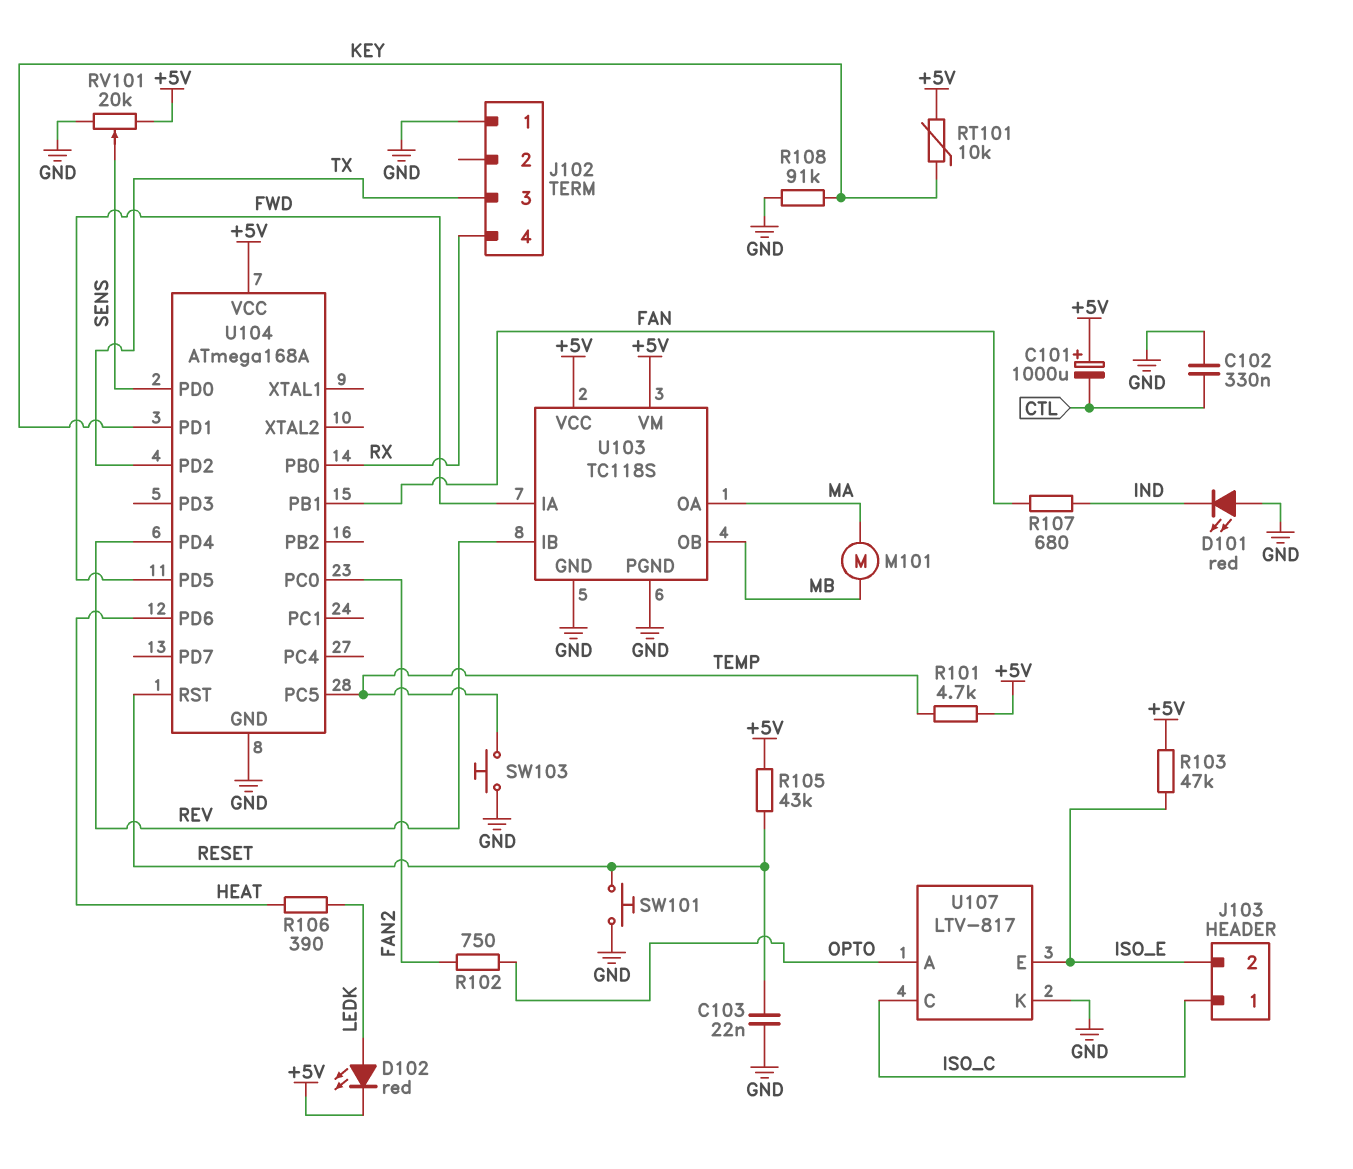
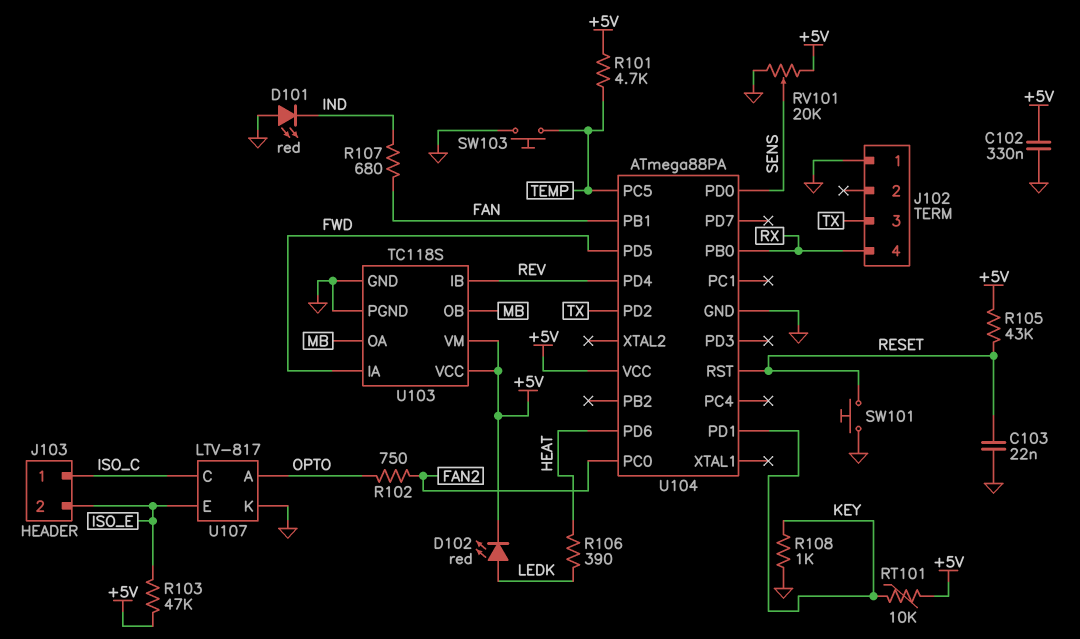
C101: 1000uF (plus +5V, minus CTL) -> none
C102: 330nF (CTL, GND) -> 330nF (+5V, GND)
M101: motor (MA, MB) -> none
R108: 91k (GND, KEY) -> 1k (GND, KEY)
U103 pin OA: MA -> MB
U104: ATmega168A -> ATmega88PA

